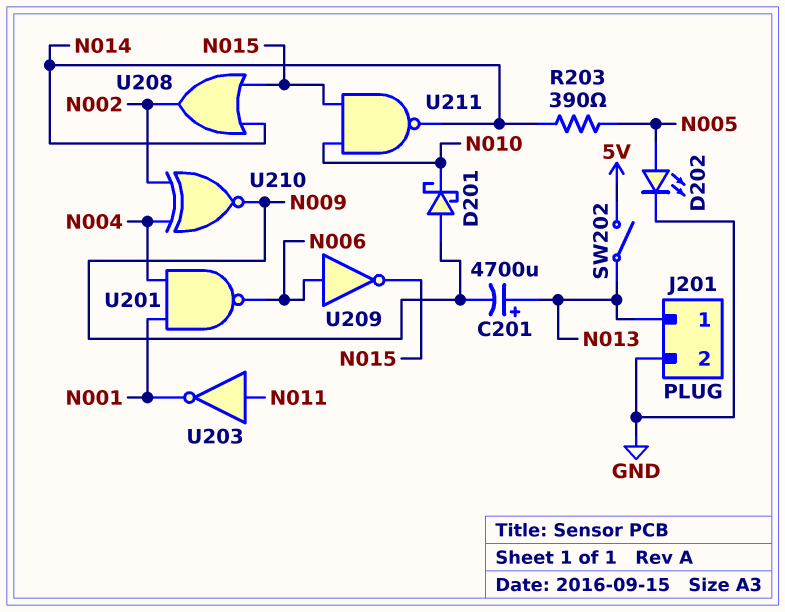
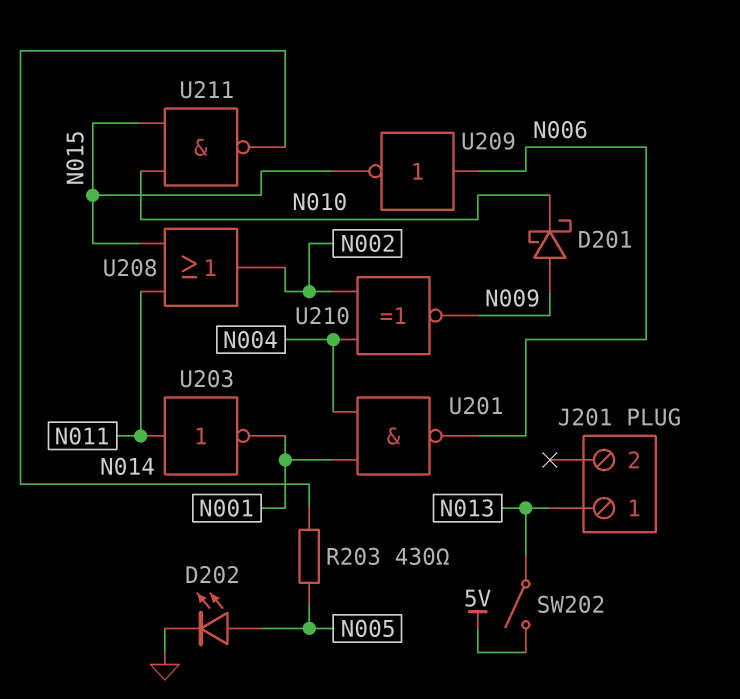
C201: 4700uF (plus N013, minus N009) -> none
J201 pin 2: GND -> none
R203: 390 (N005, N014) -> 430 (N005, N014)
U208: OR (in N014, in N015, out N002) -> OR (in N011, in N015, out N002)

